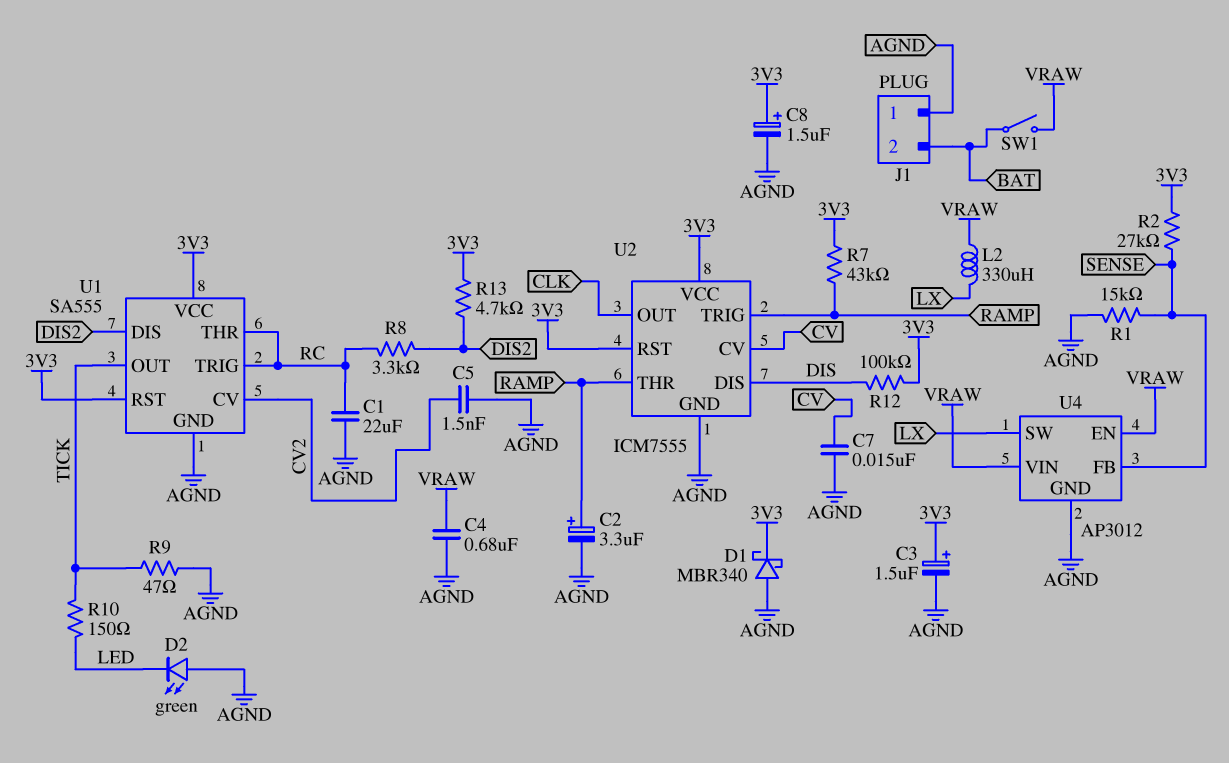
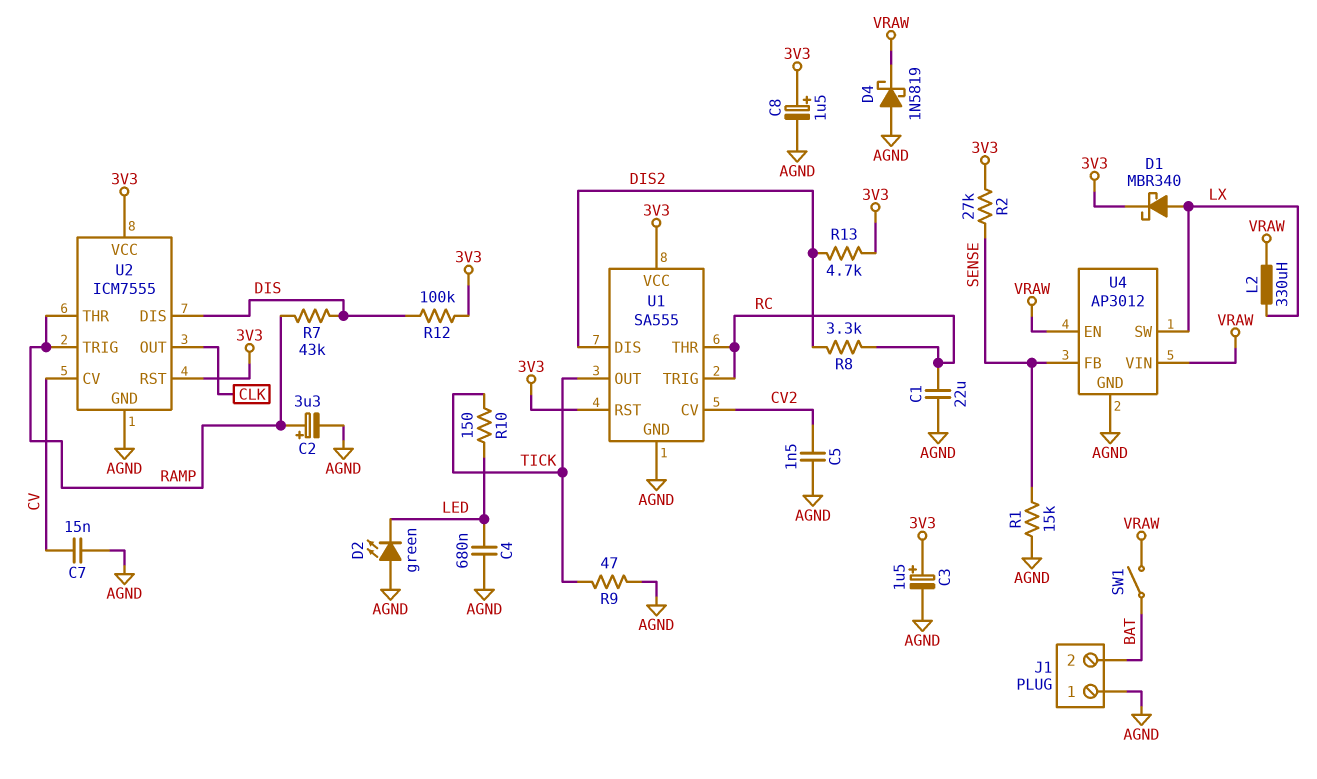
C4: 680nF (AGND, VRAW) -> 680nF (AGND, LED)
D1: schottky MBR340 (A AGND, K 3V3) -> schottky MBR340 (A LX, K 3V3)
D4: none -> schottky 1N5819 (A AGND, K VRAW)
R7: 43k (3V3, RAMP) -> 43k (DIS, RAMP)

